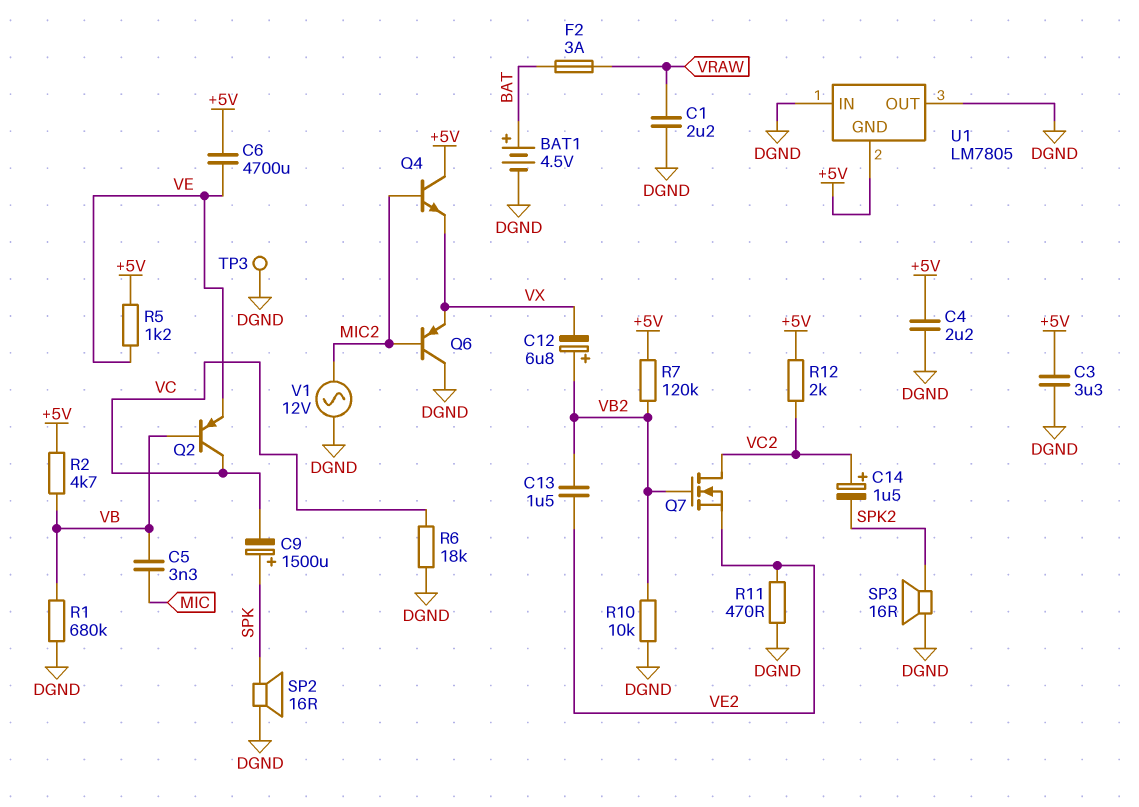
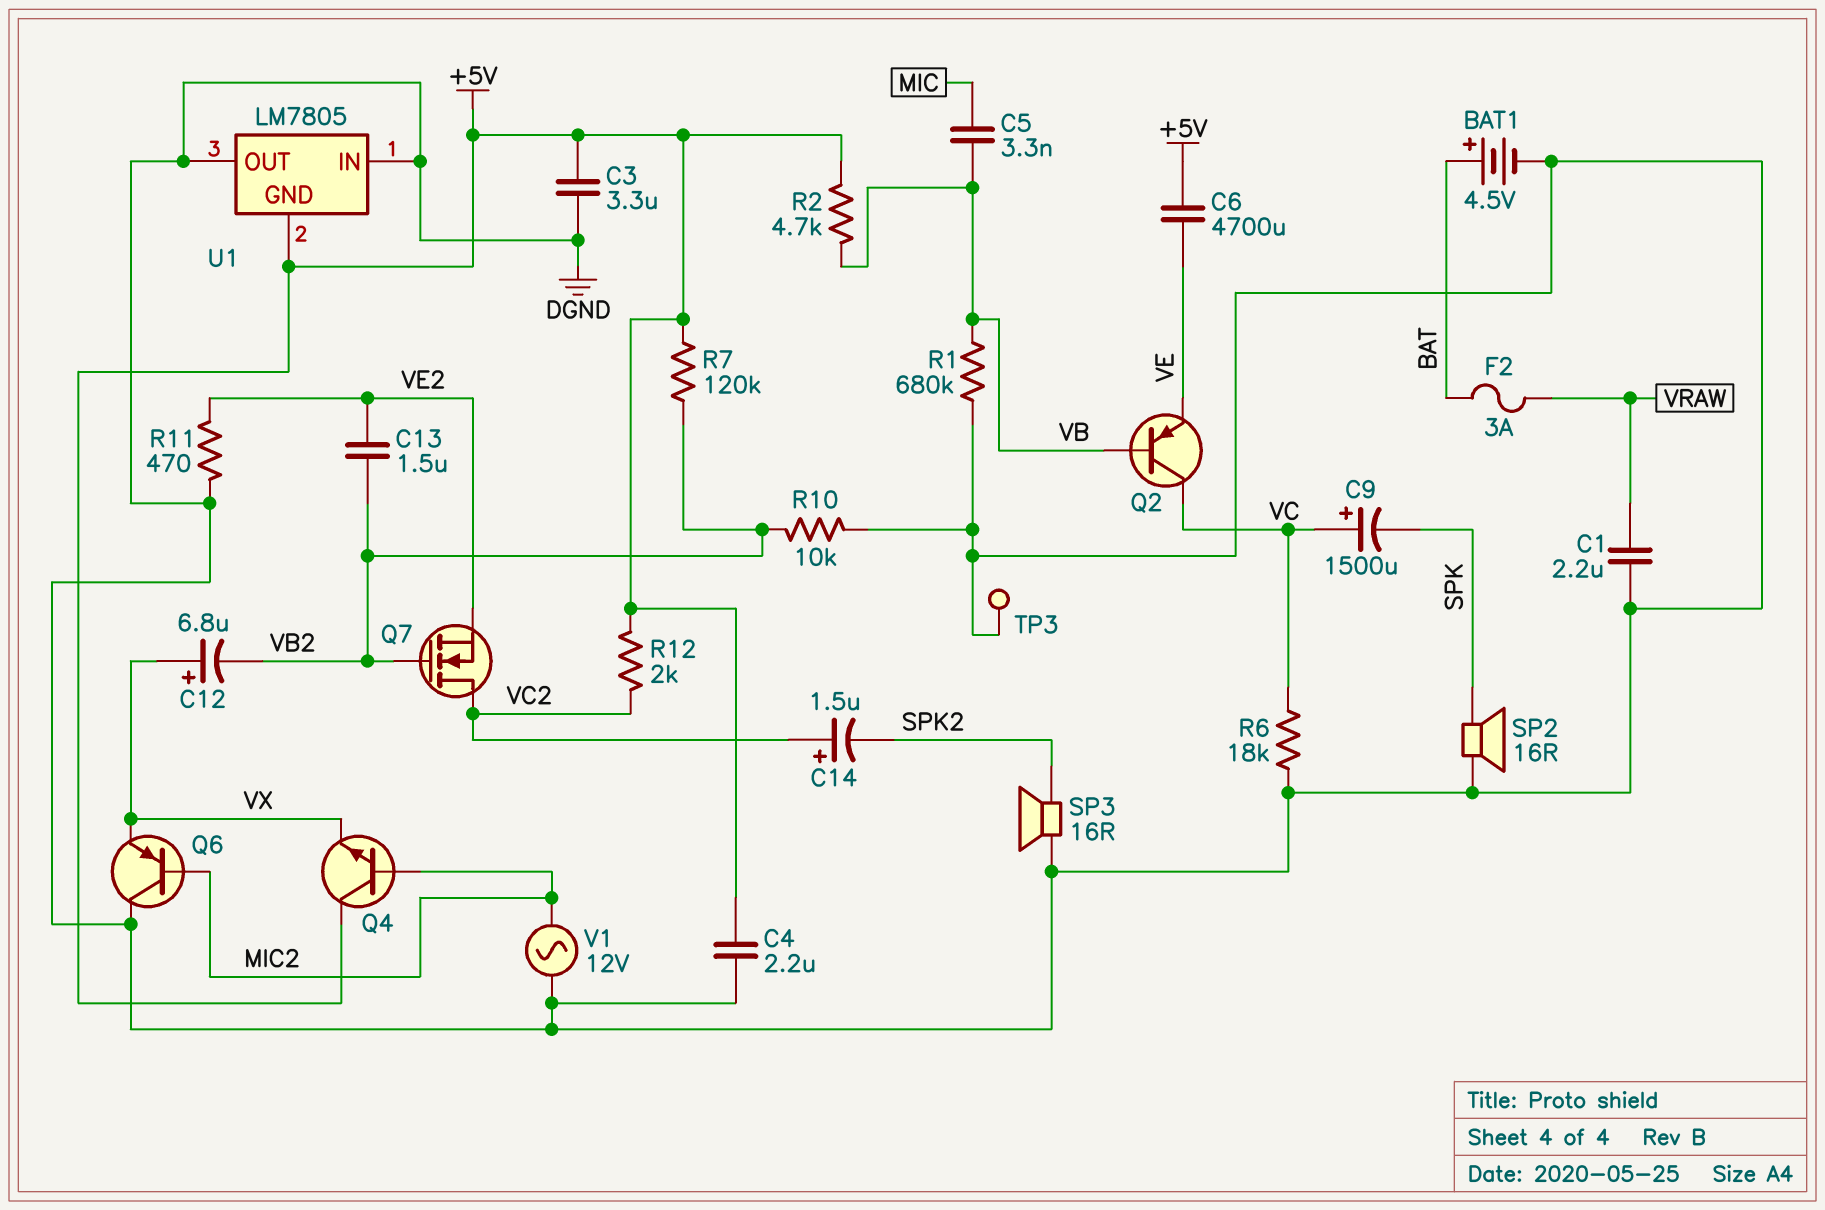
C9: 1500uF (plus SPK, minus VC) -> 1500uF (plus VC, minus SPK)
C12: 6.8uF (plus VB2, minus VX) -> 6.8uF (plus VX, minus VB2)
R5: 1.2k (+5V, VE) -> none

